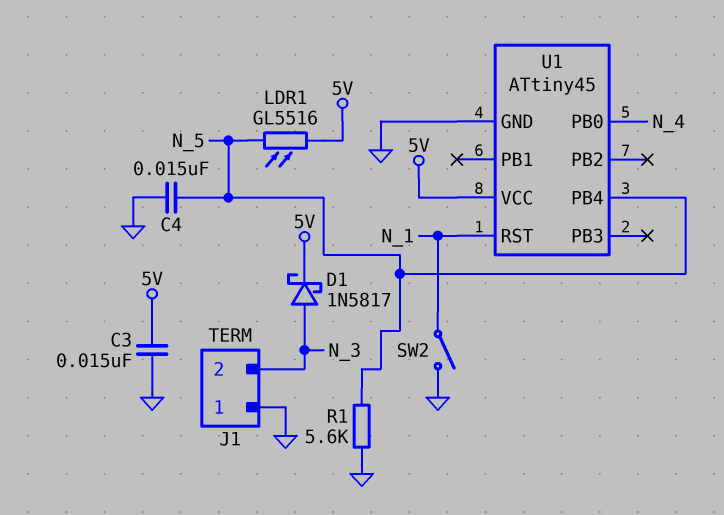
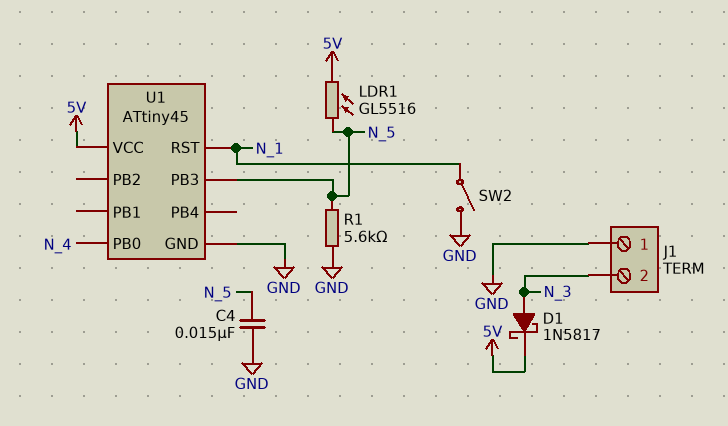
C3: 15nF (5V, GND) -> none
U1 pin PB3: none -> N_5
U1 pin PB4: N_5 -> none

